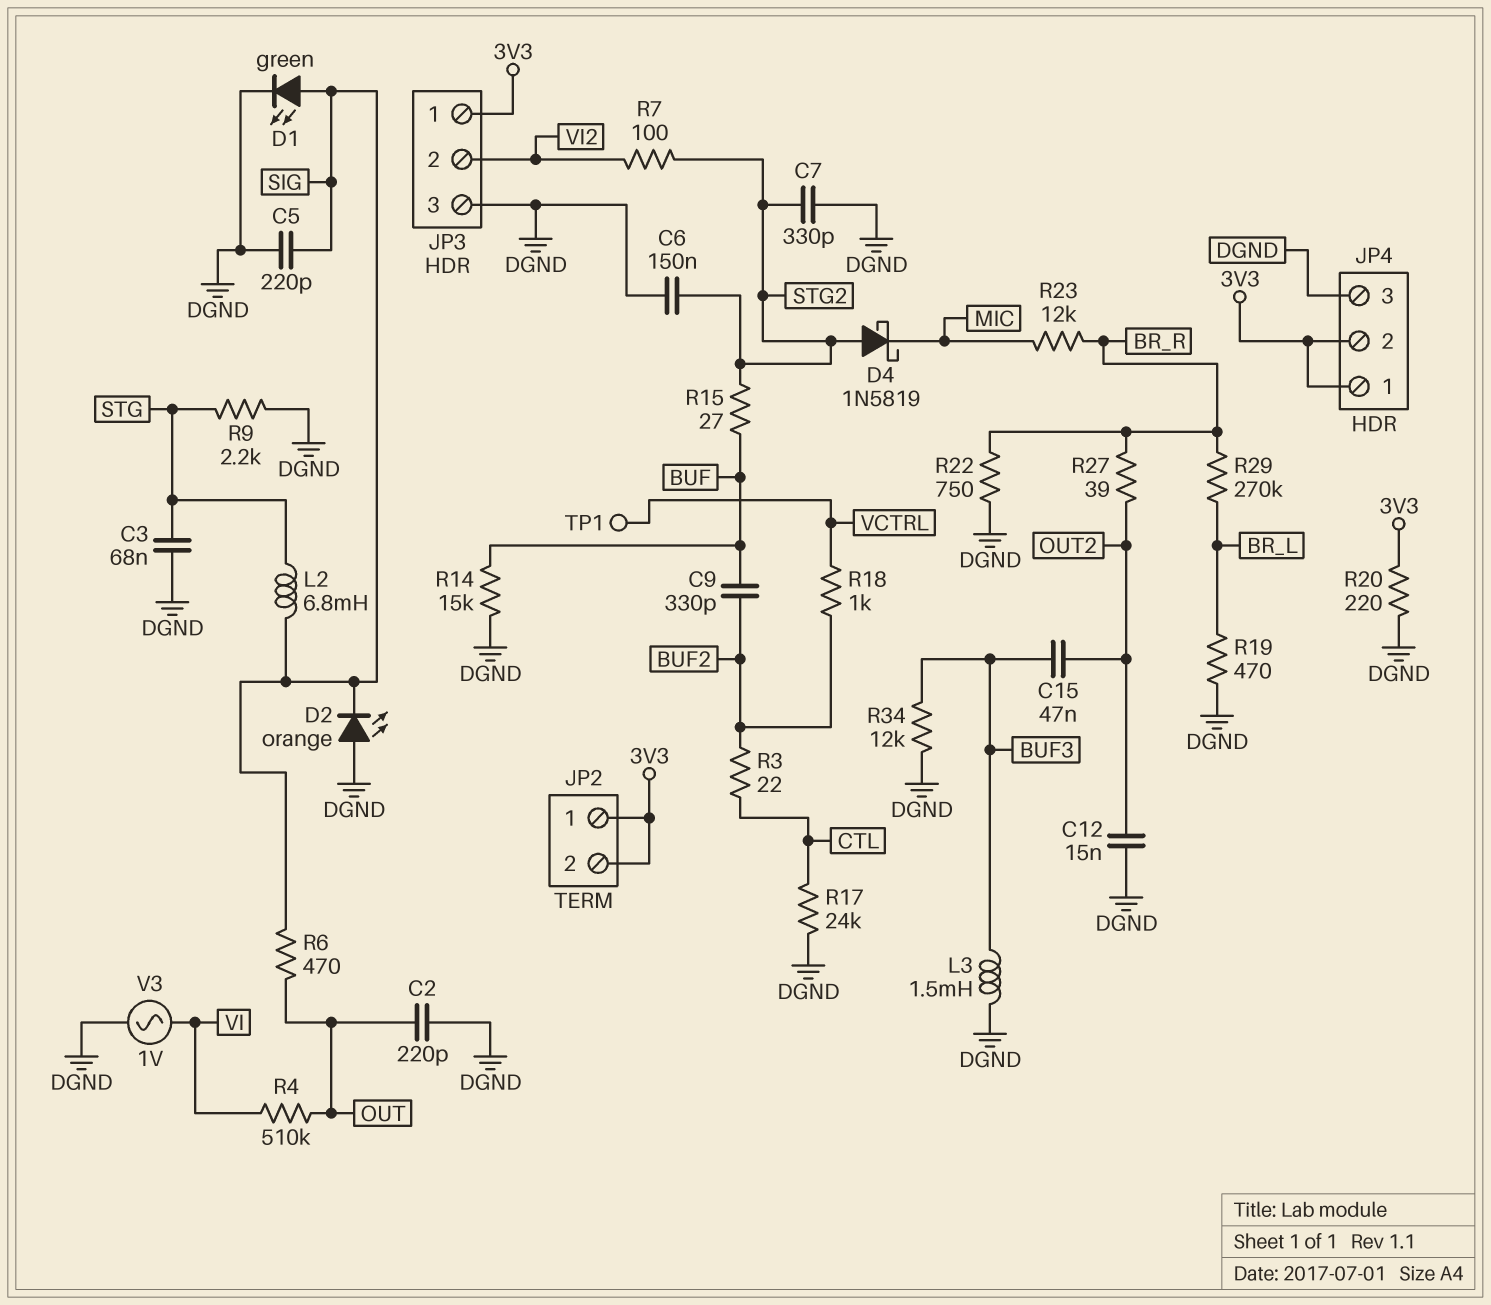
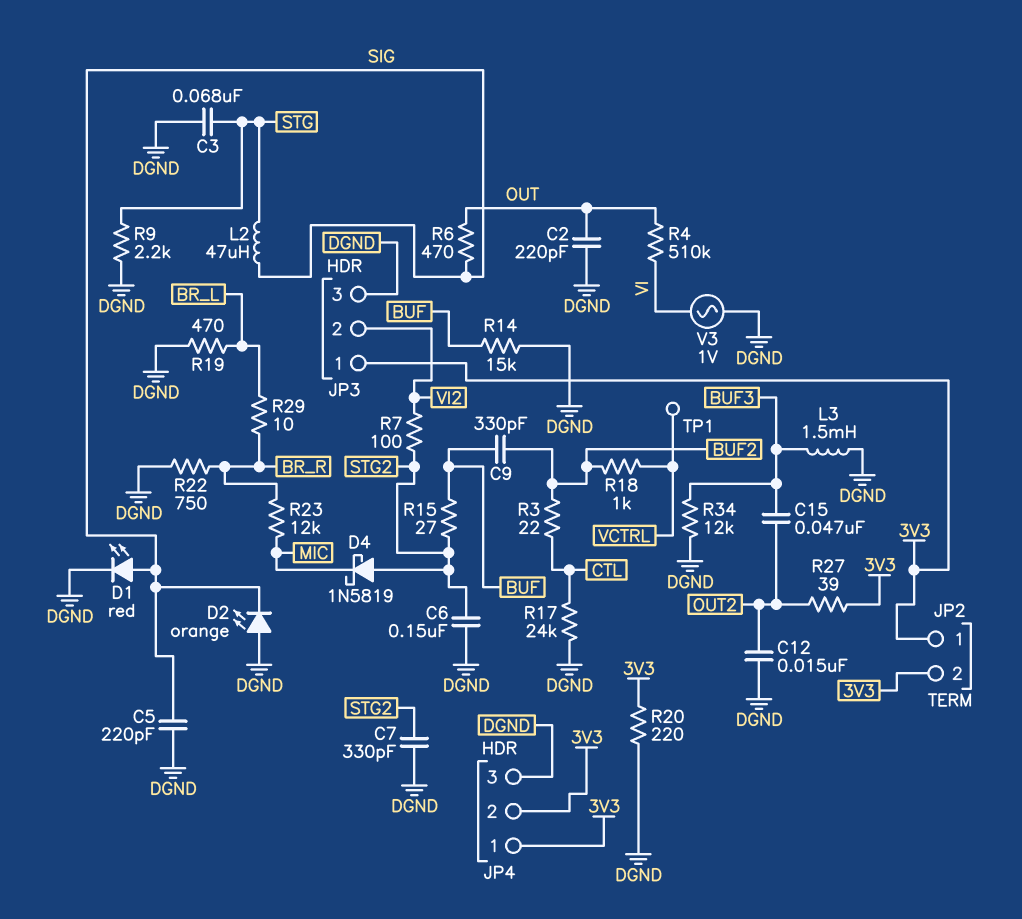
D1: LED green (A SIG, K DGND) -> LED red (A SIG, K DGND)
L2: 6.8mH (SIG, STG) -> 47uH (SIG, STG)
R27: 39 (BR_R, OUT2) -> 39 (3V3, OUT2)
R29: 270k (BR_L, BR_R) -> 10 (BR_L, BR_R)

